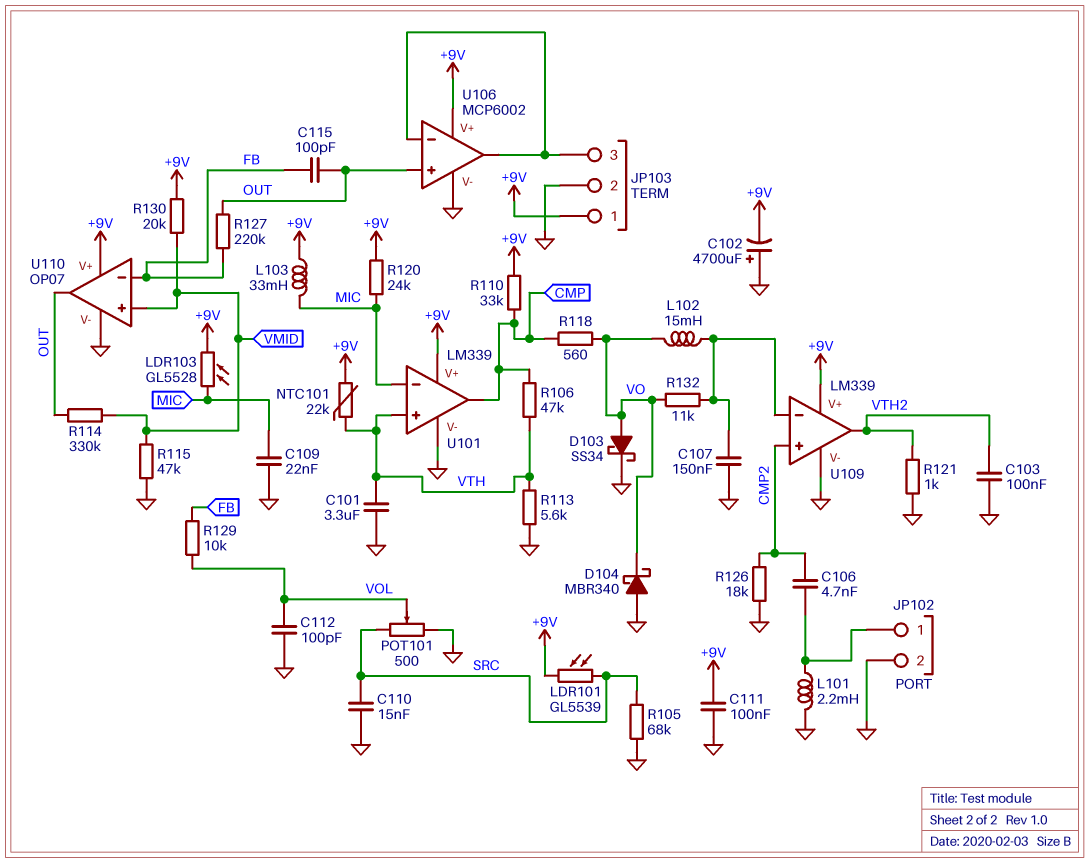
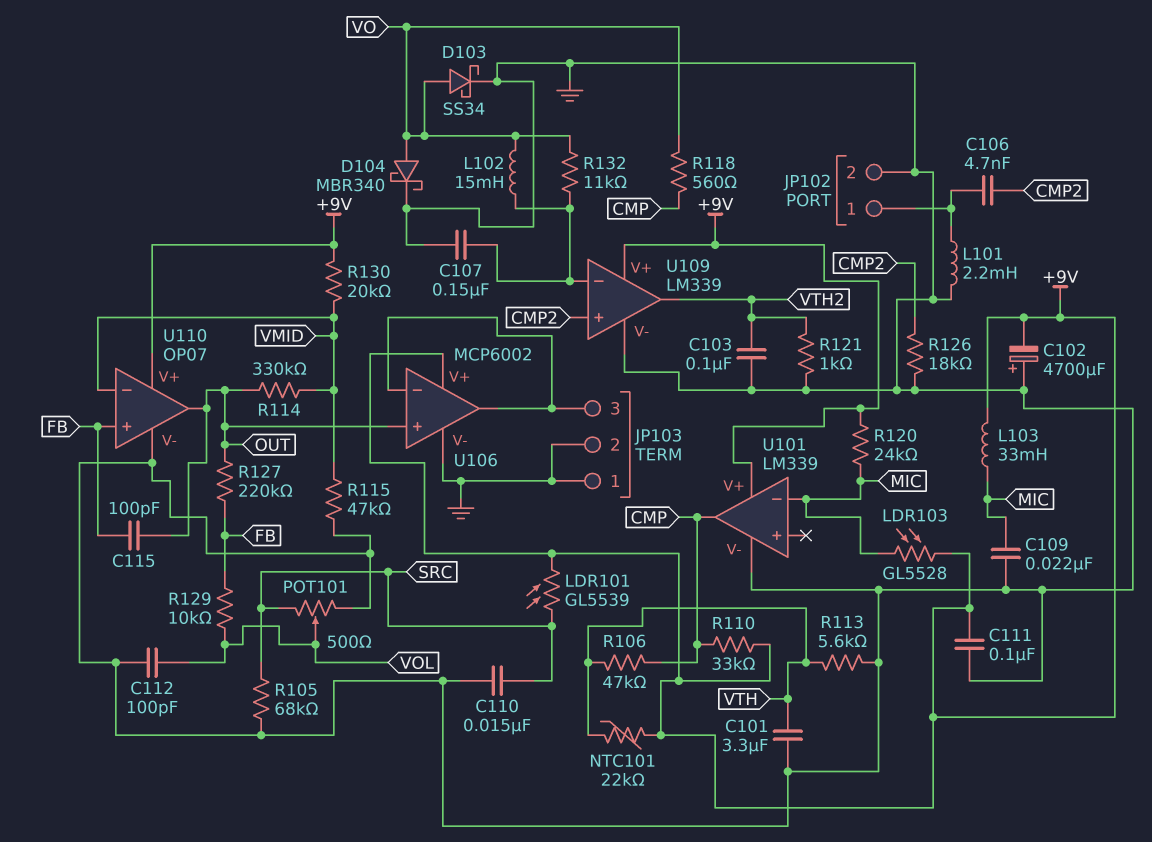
D104: schottky MBR340 (A GND, K VO) -> schottky MBR340 (A VO, K GND)
JP103 pin 1: +9V -> GND
U101 pin in+: VTH -> none
U110 pin in+: VMID -> FB
U110 pin in-: FB -> VMID

